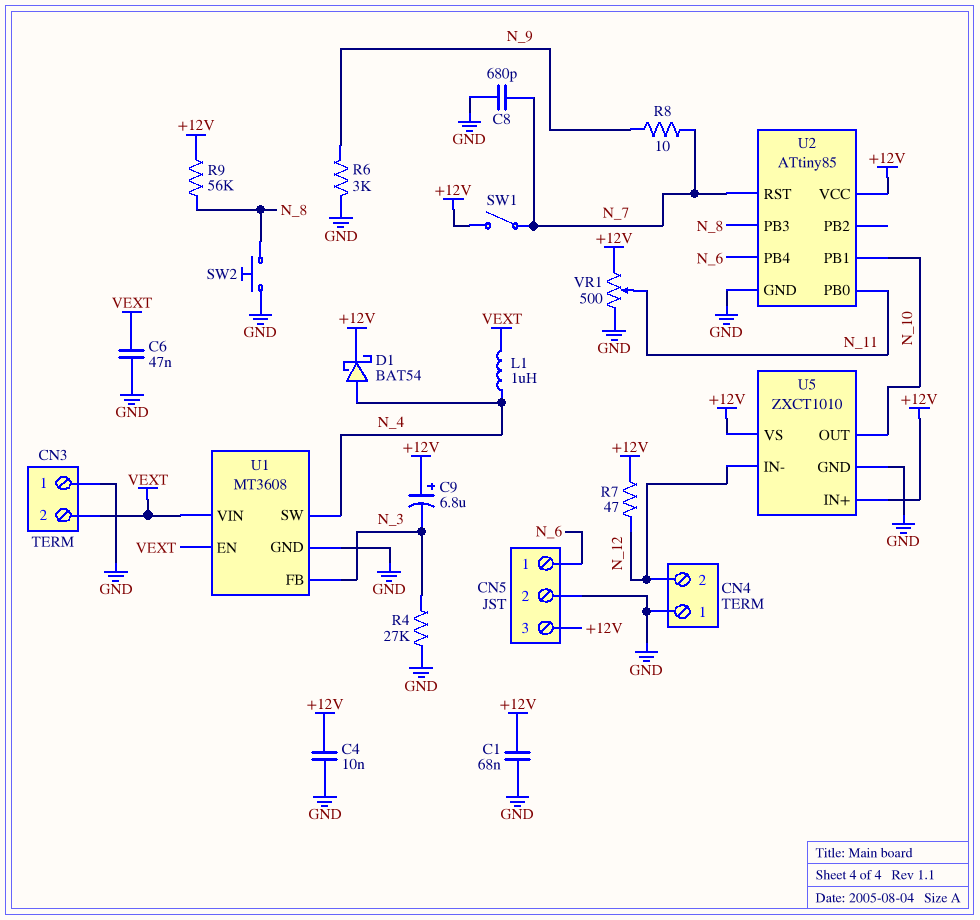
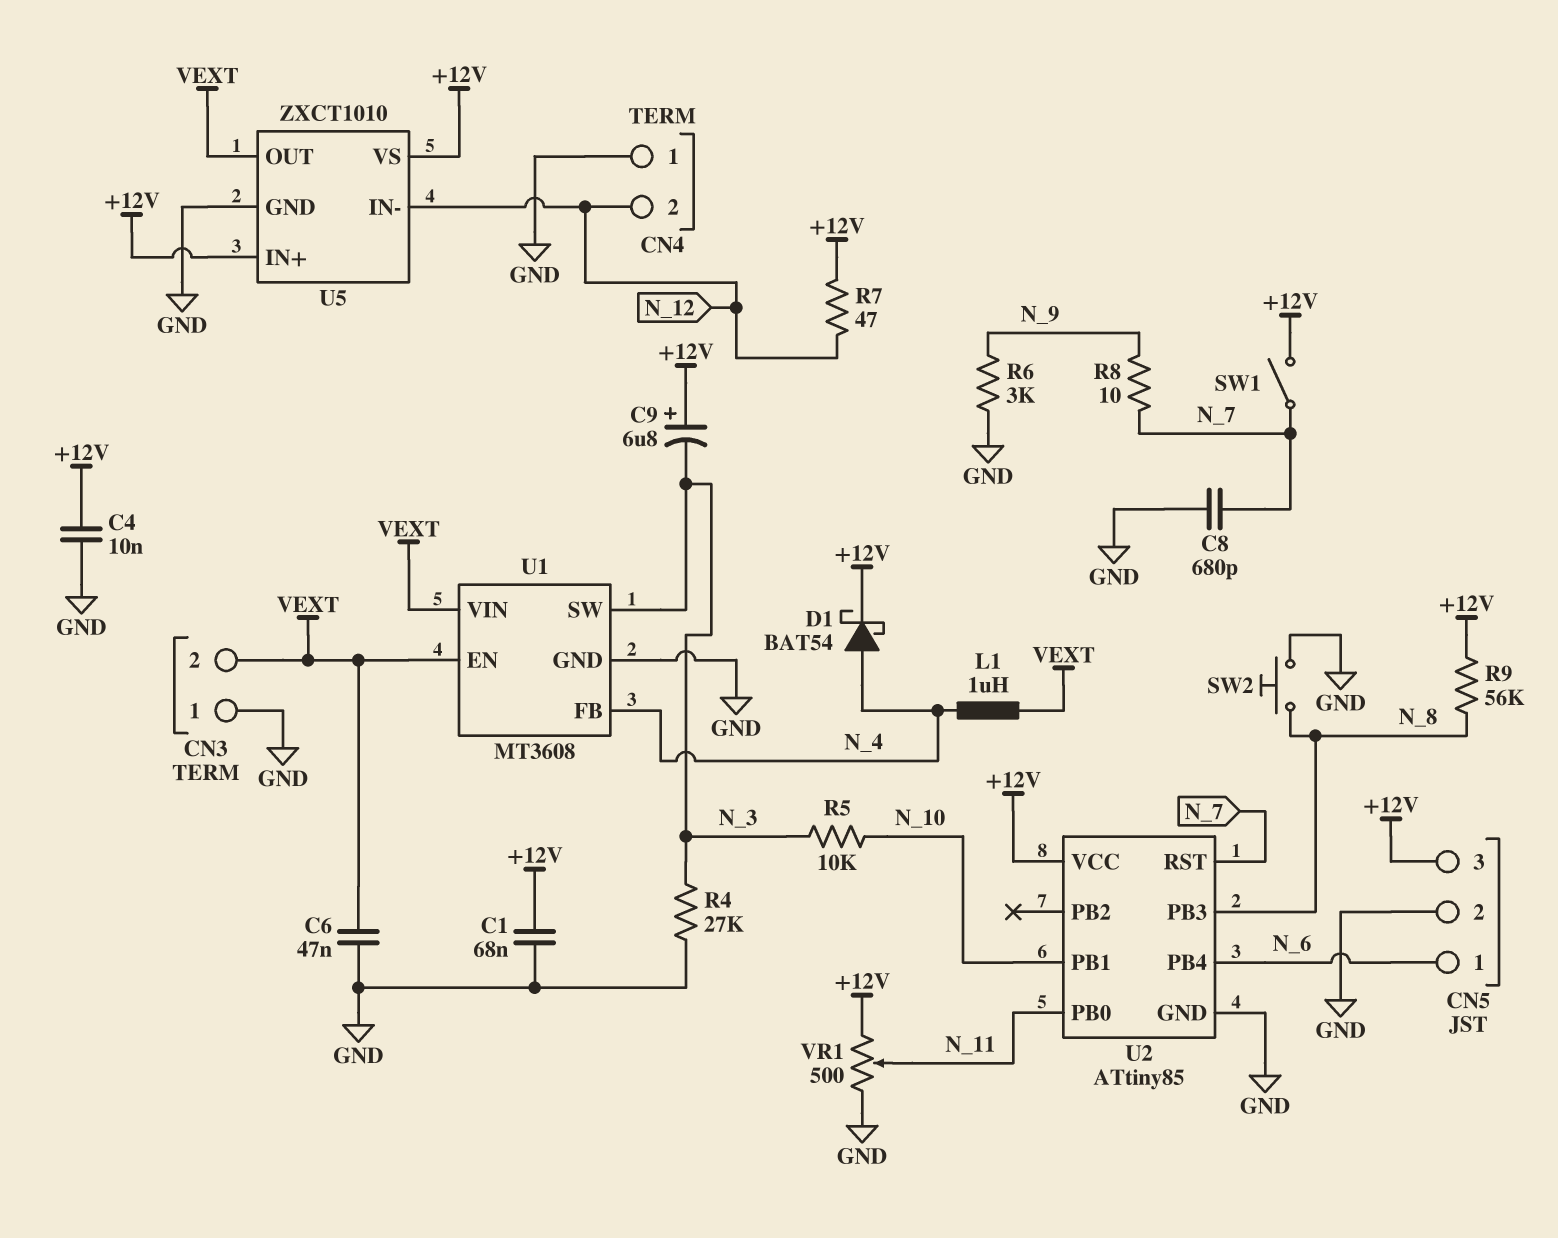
R5: none -> 10k (N_3, N_10)
U1 pin FB: N_3 -> N_4
U1 pin SW: N_4 -> N_3
U5 pin OUT: N_10 -> VEXT

